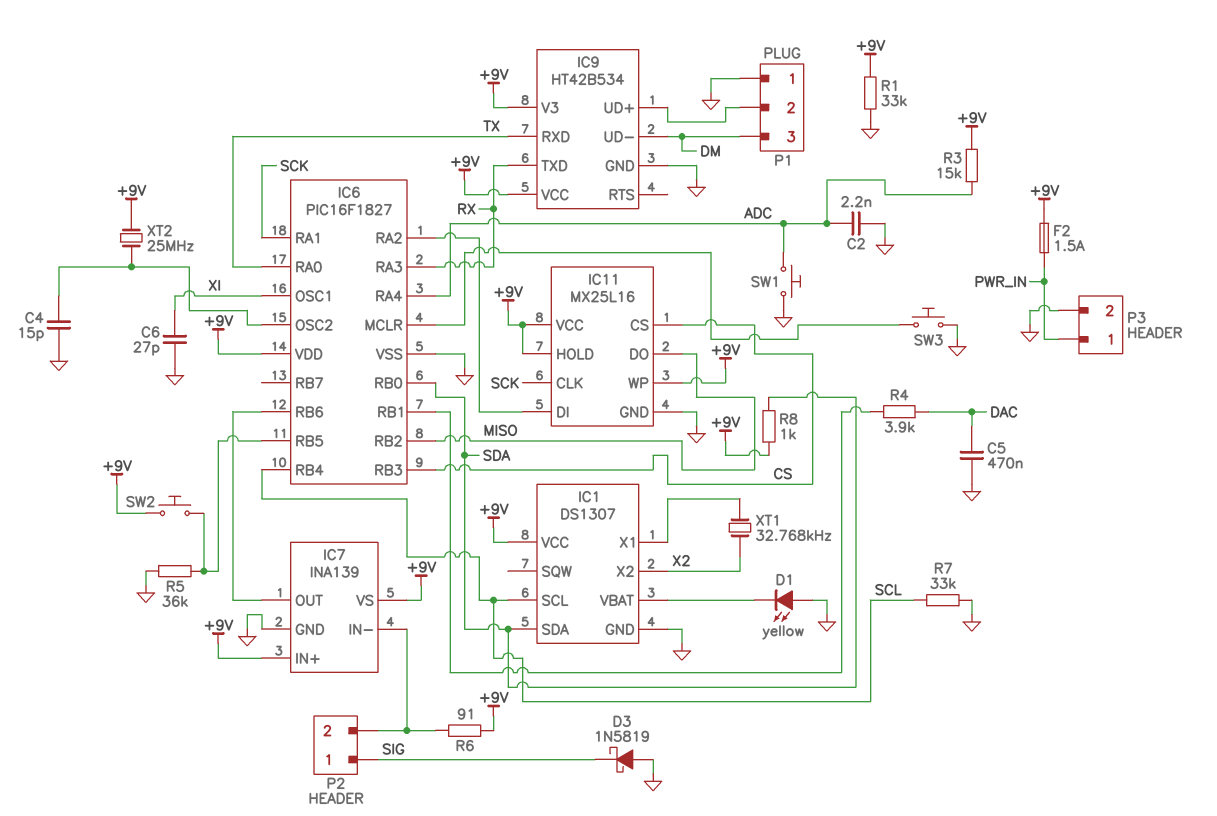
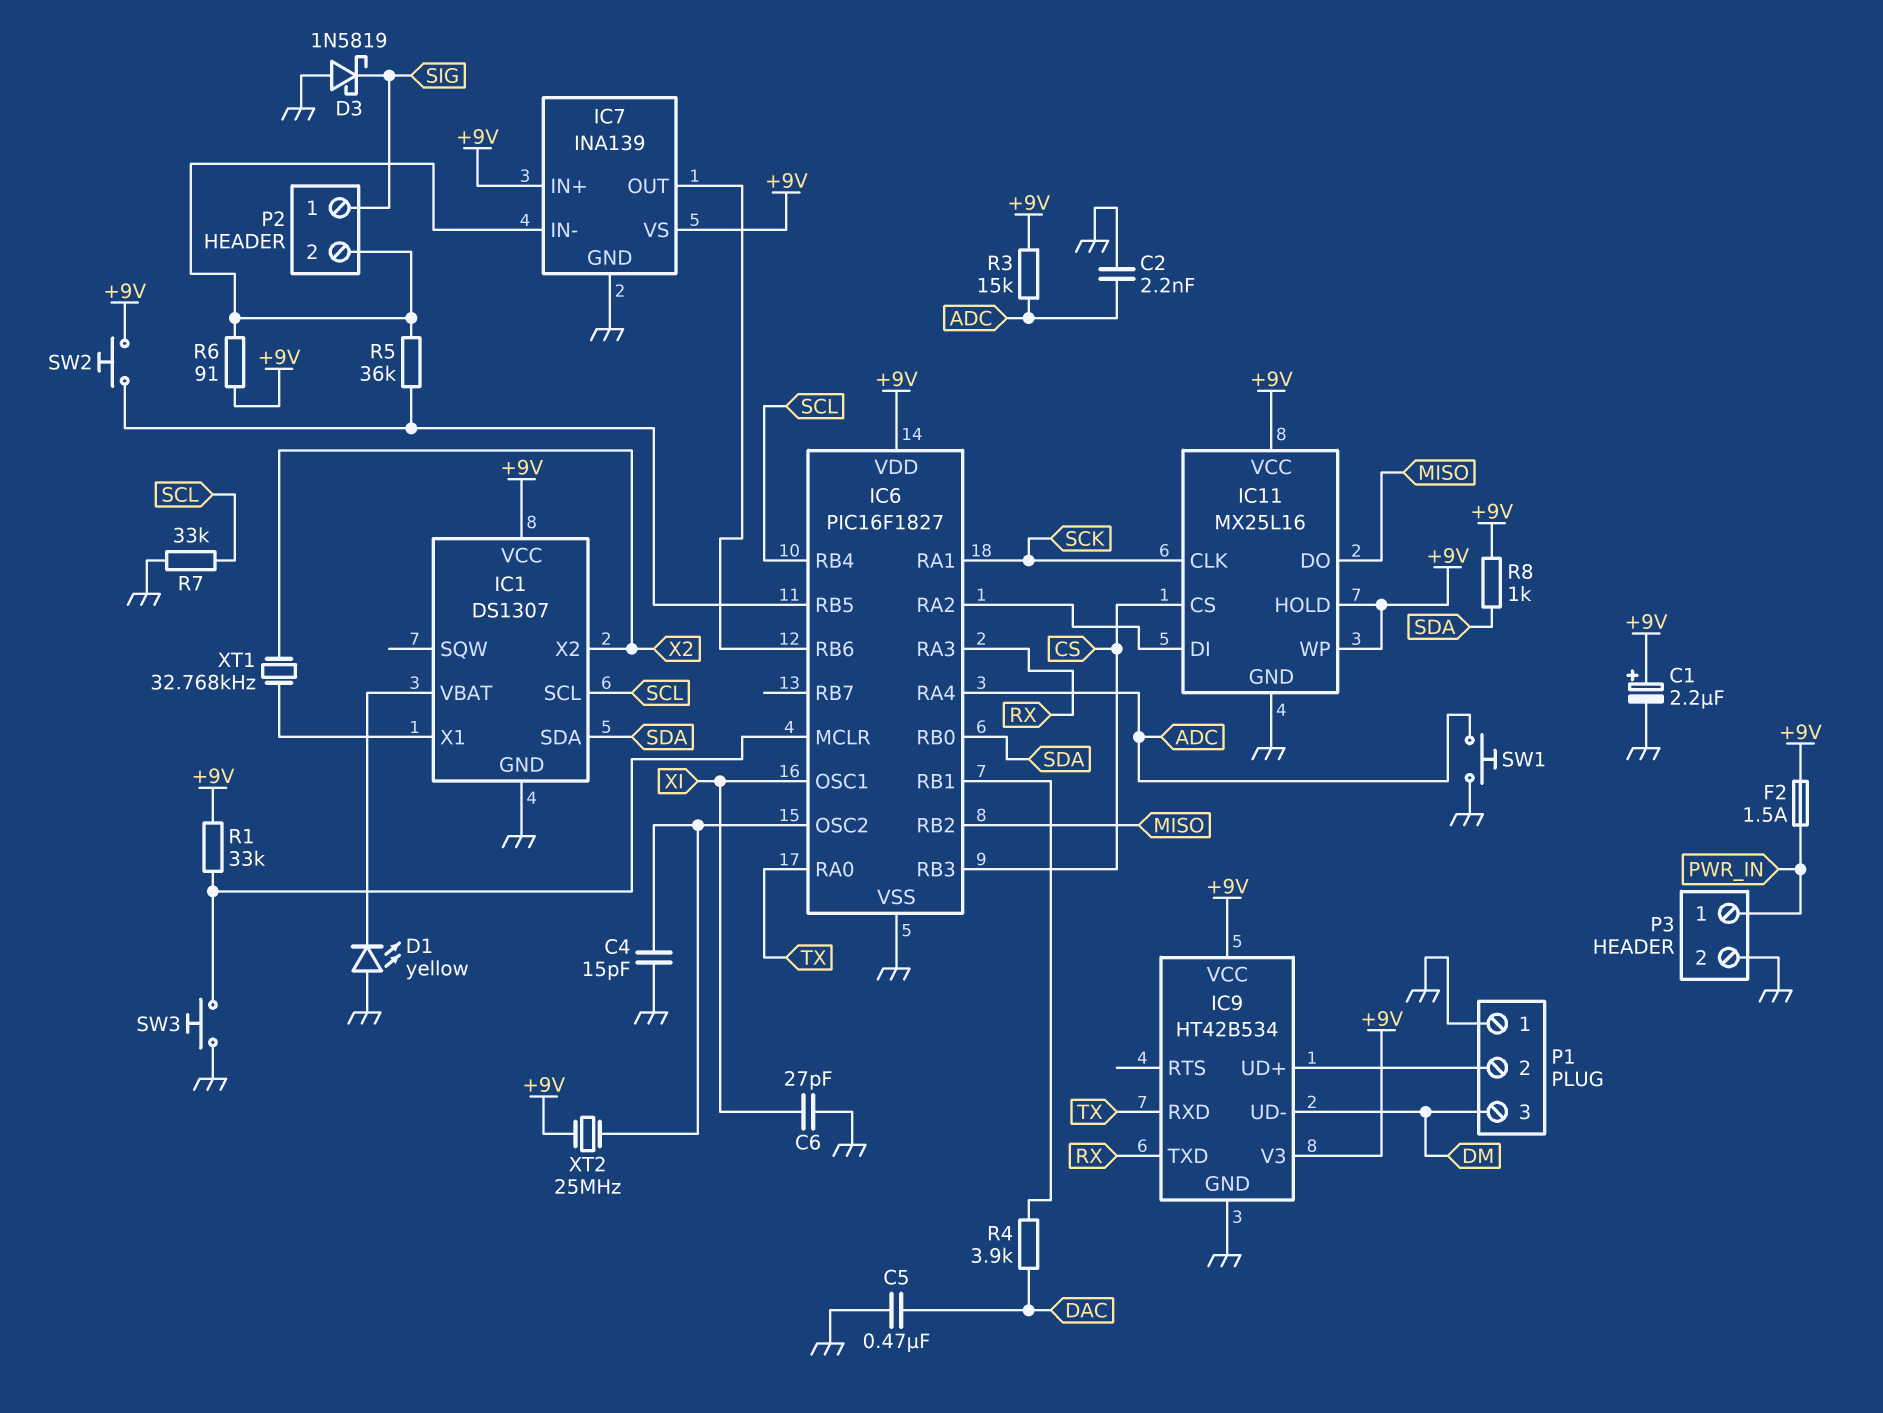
C1: none -> 2.2uF (plus +9V, minus GND)
R1: 33k (+9V, GND) -> 33k (+9V, IC6/MCLR)
R5: 36k (GND, IC6/RB5) -> 36k (IC6/RB5, IC7/IN-)

